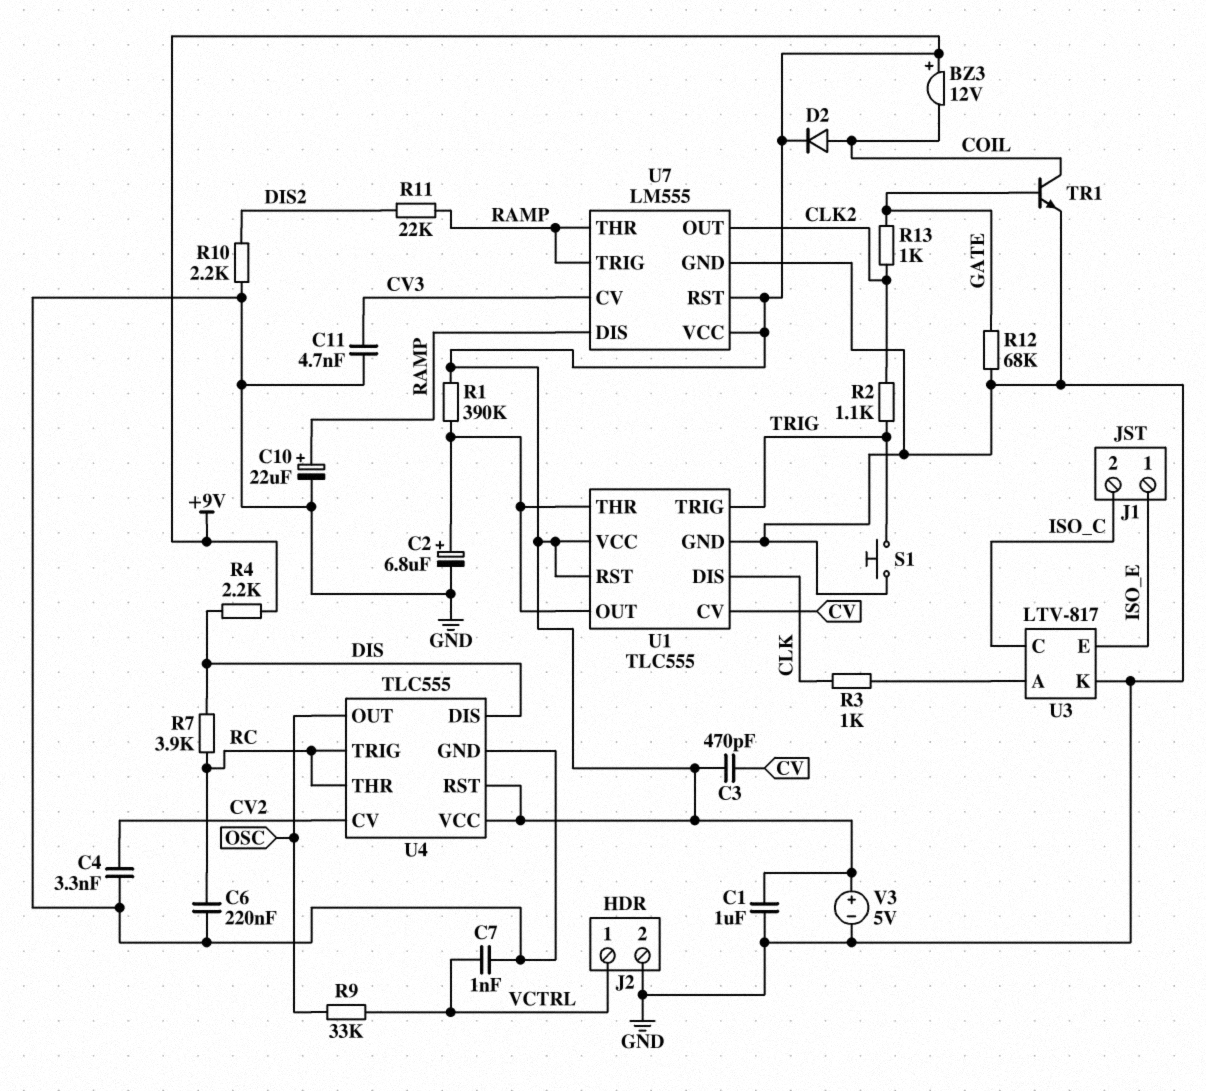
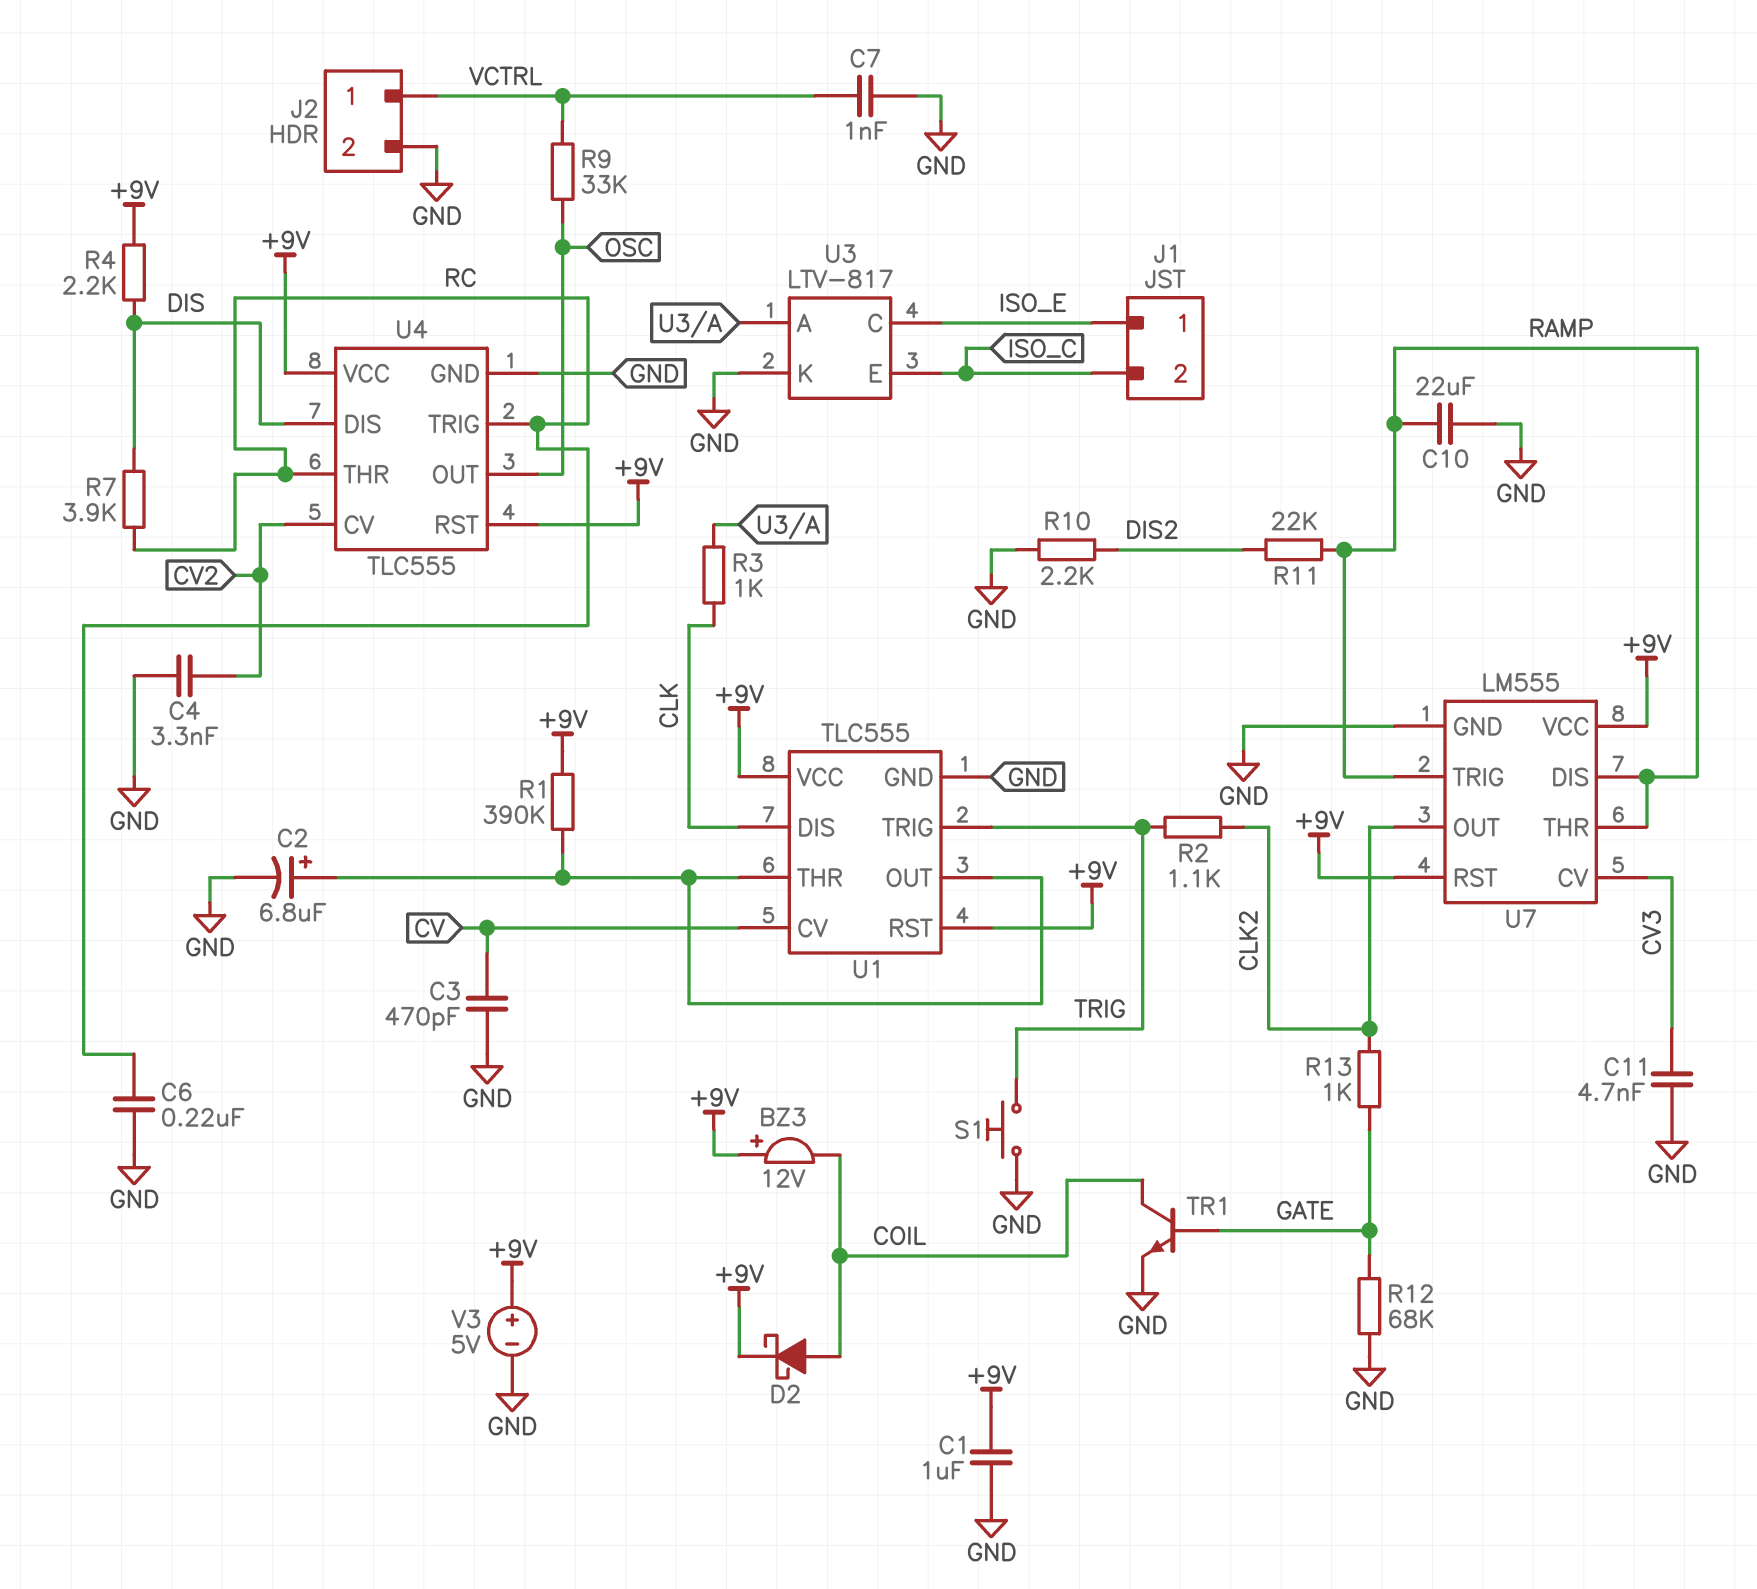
C3: 470pF (+9V, CV) -> 470pF (CV, GND)
C10: 22uF (plus RAMP, minus GND) -> 22uF (GND, RAMP)
D2: diode (A COIL, K +9V) -> schottky (A COIL, K +9V)
U3 pin C: ISO_C -> ISO_E
U3 pin E: ISO_E -> ISO_C

